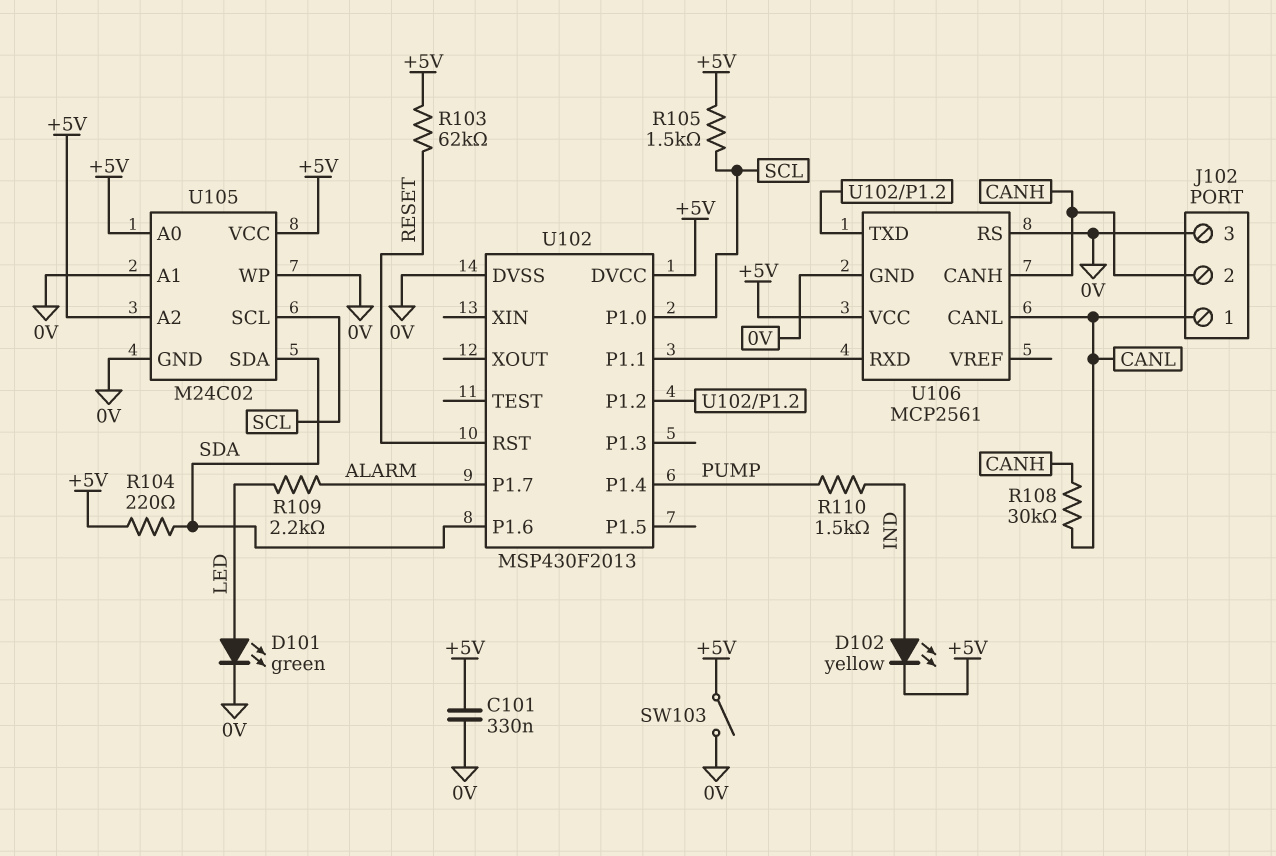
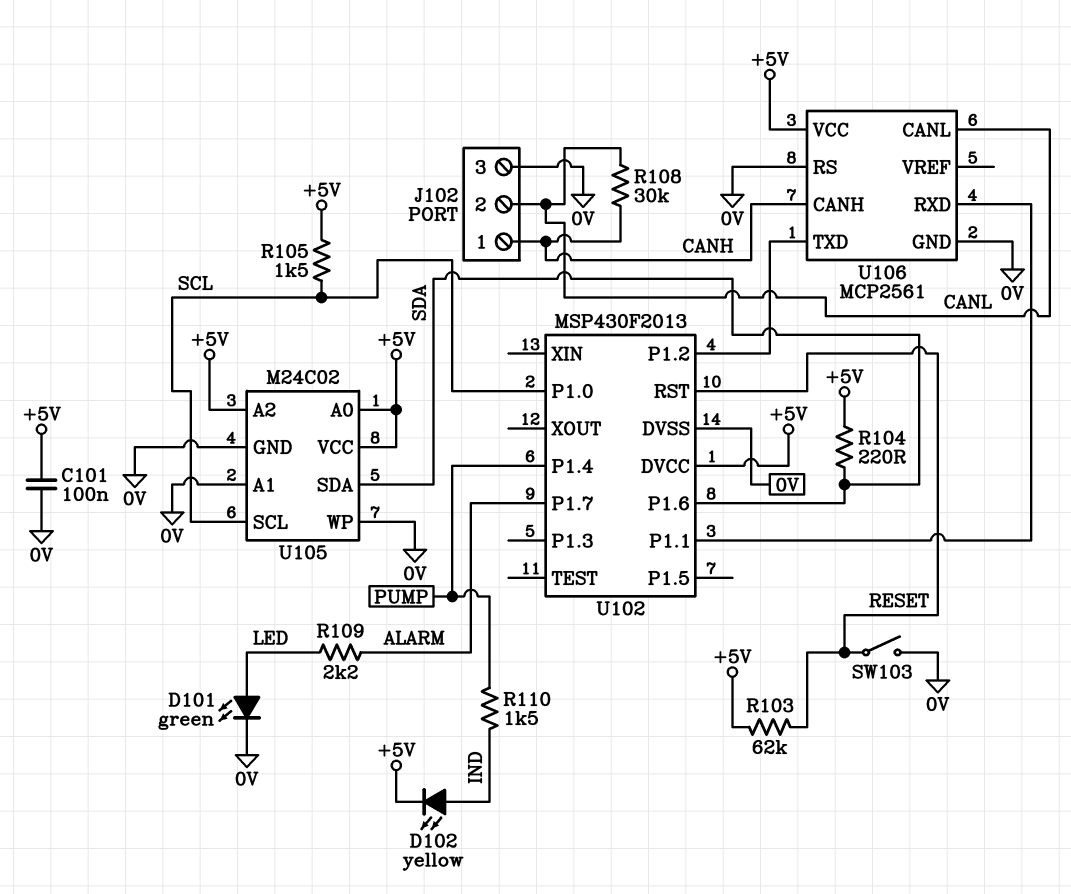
C101: 330nF (+5V, 0V) -> 100nF (+5V, 0V)
J102 pin 1: CANL -> CANH
J102 pin 2: CANH -> CANL
SW103: switch (+5V, 0V) -> switch (0V, RESET)

